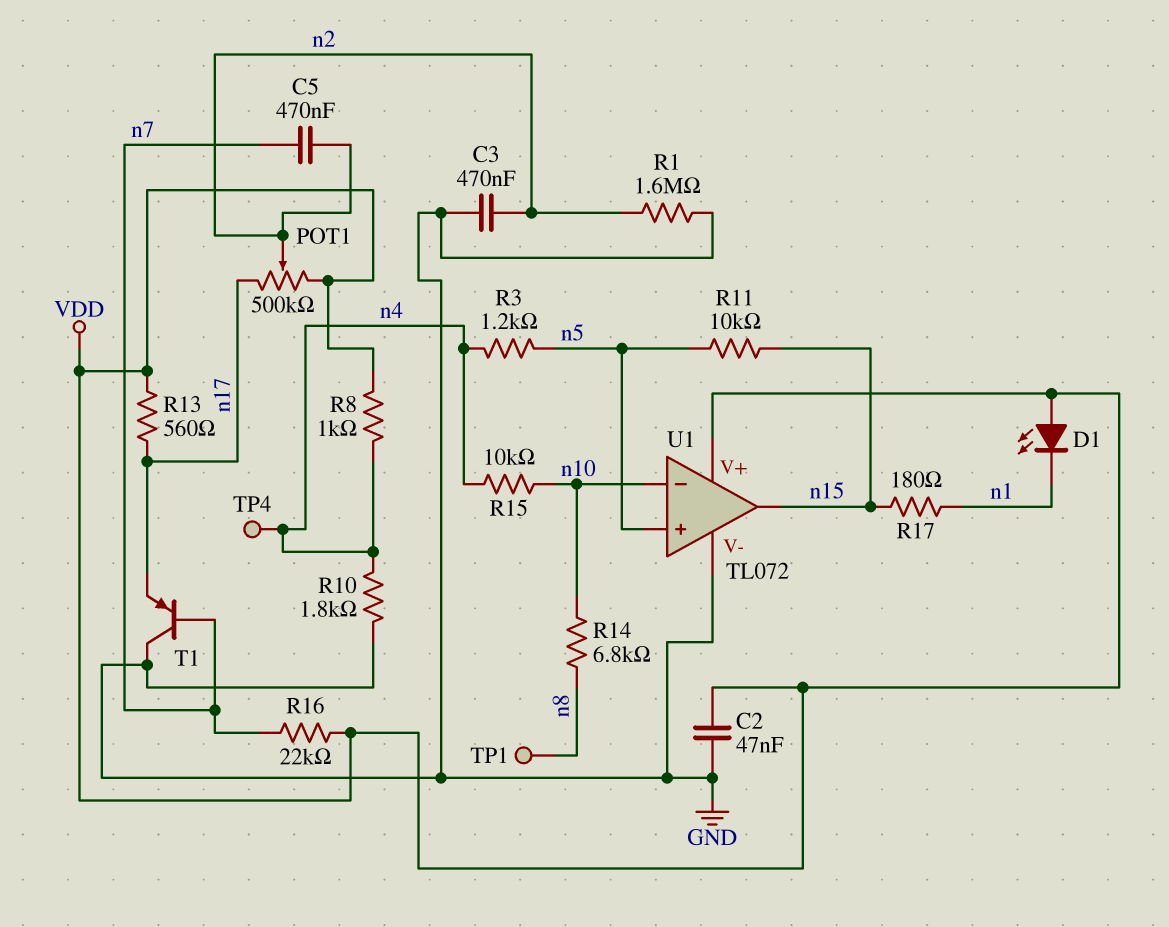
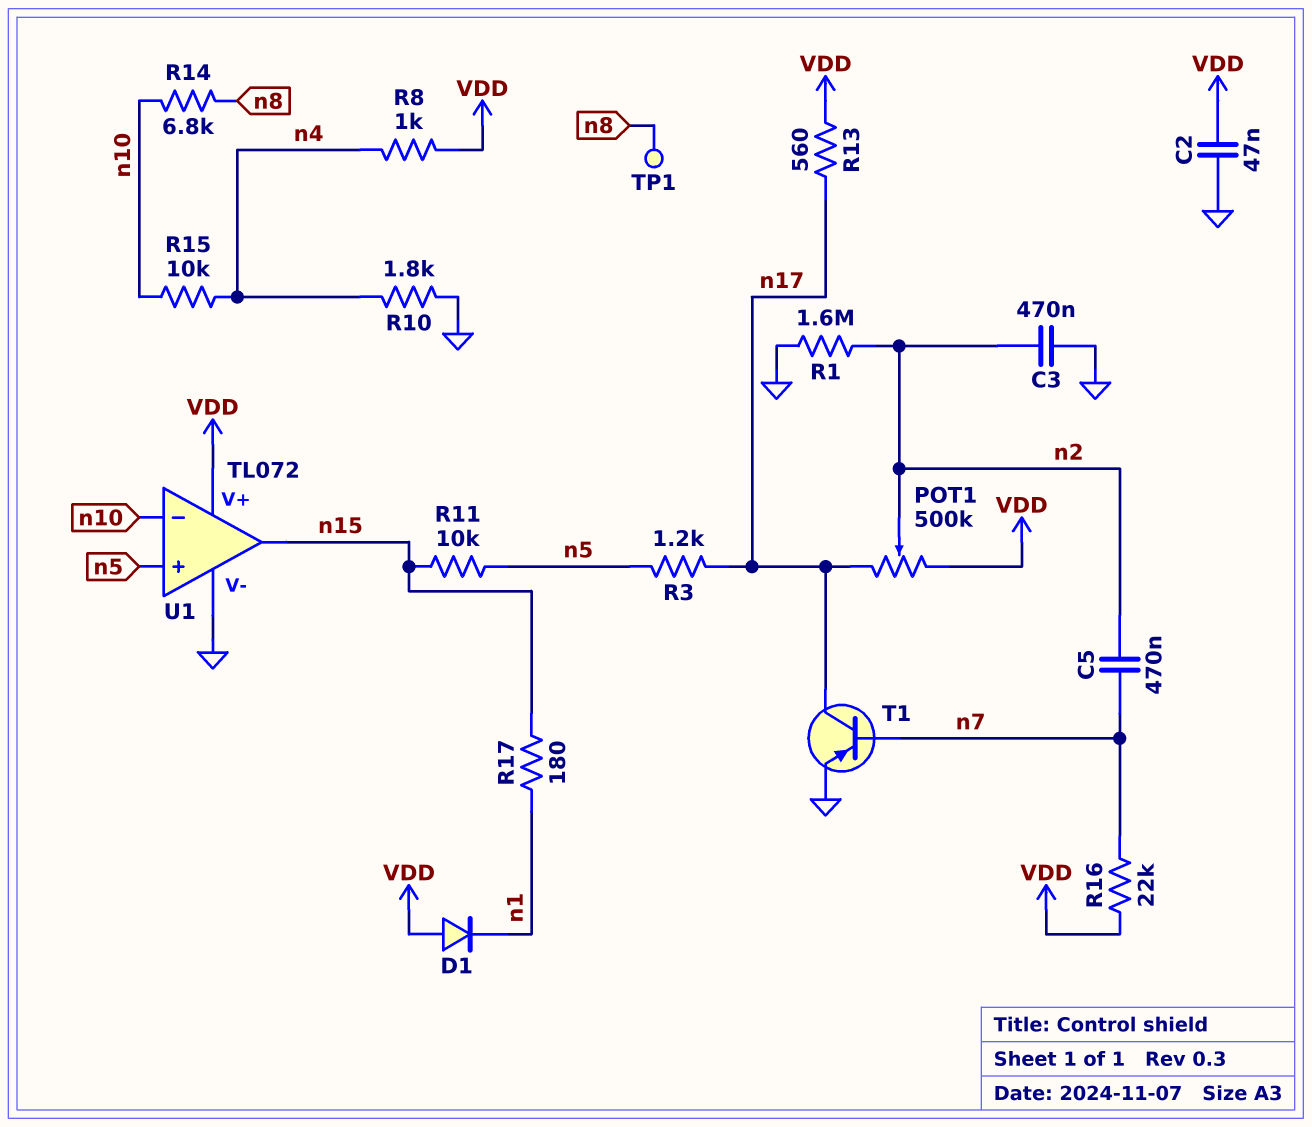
D1: LED (A VDD, K n1) -> diode (A VDD, K n1)
R3: 1.2k (n4, n5) -> 1.2k (n5, n17)
T1: PNP (B n7, C GND, E n17) -> PNP (B n7, C n17, E GND)
TP4: test point (n4) -> none

